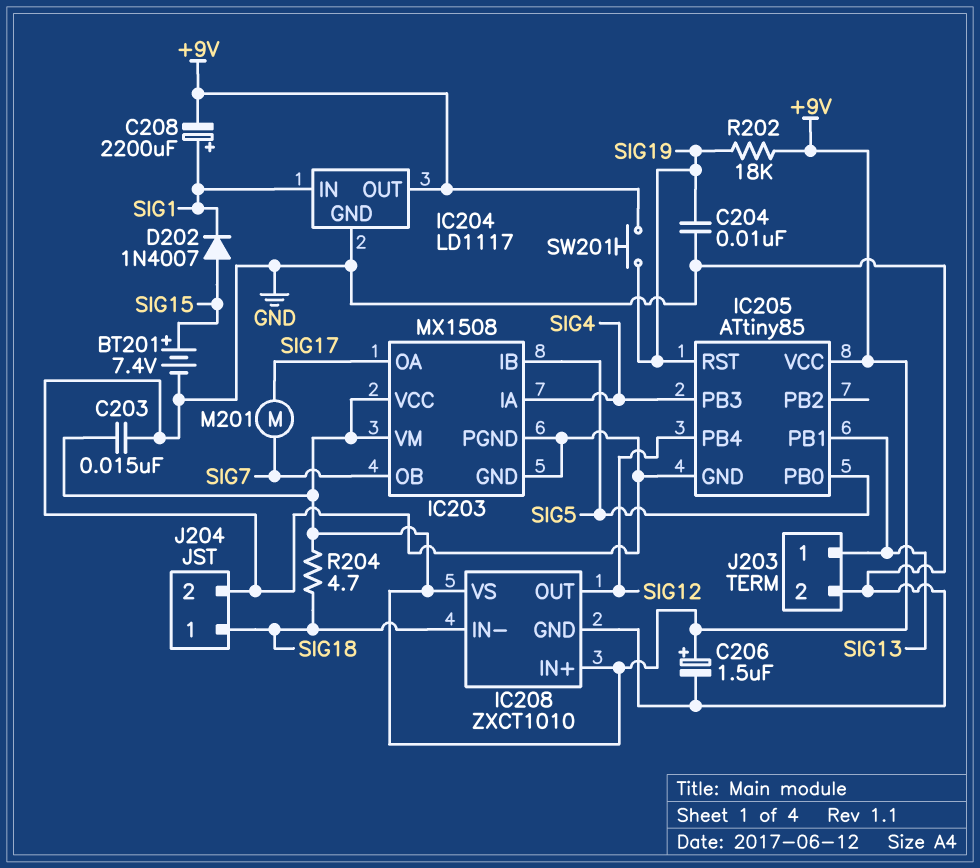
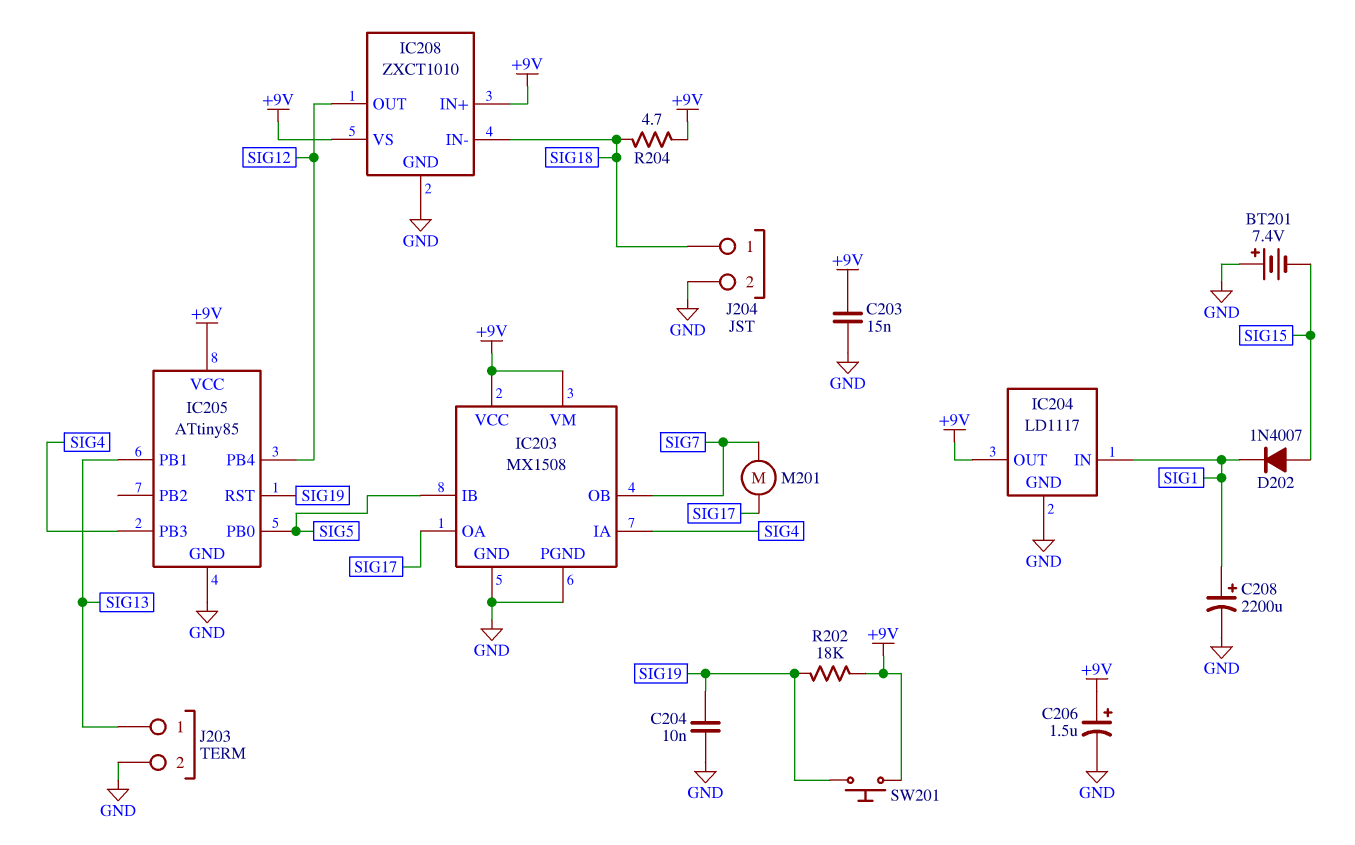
BT201: 7.4V (plus SIG15, minus GND) -> 7.4V (plus GND, minus SIG15)
C208: 2200uF (plus SIG1, minus +9V) -> 2200uF (plus SIG1, minus GND)

